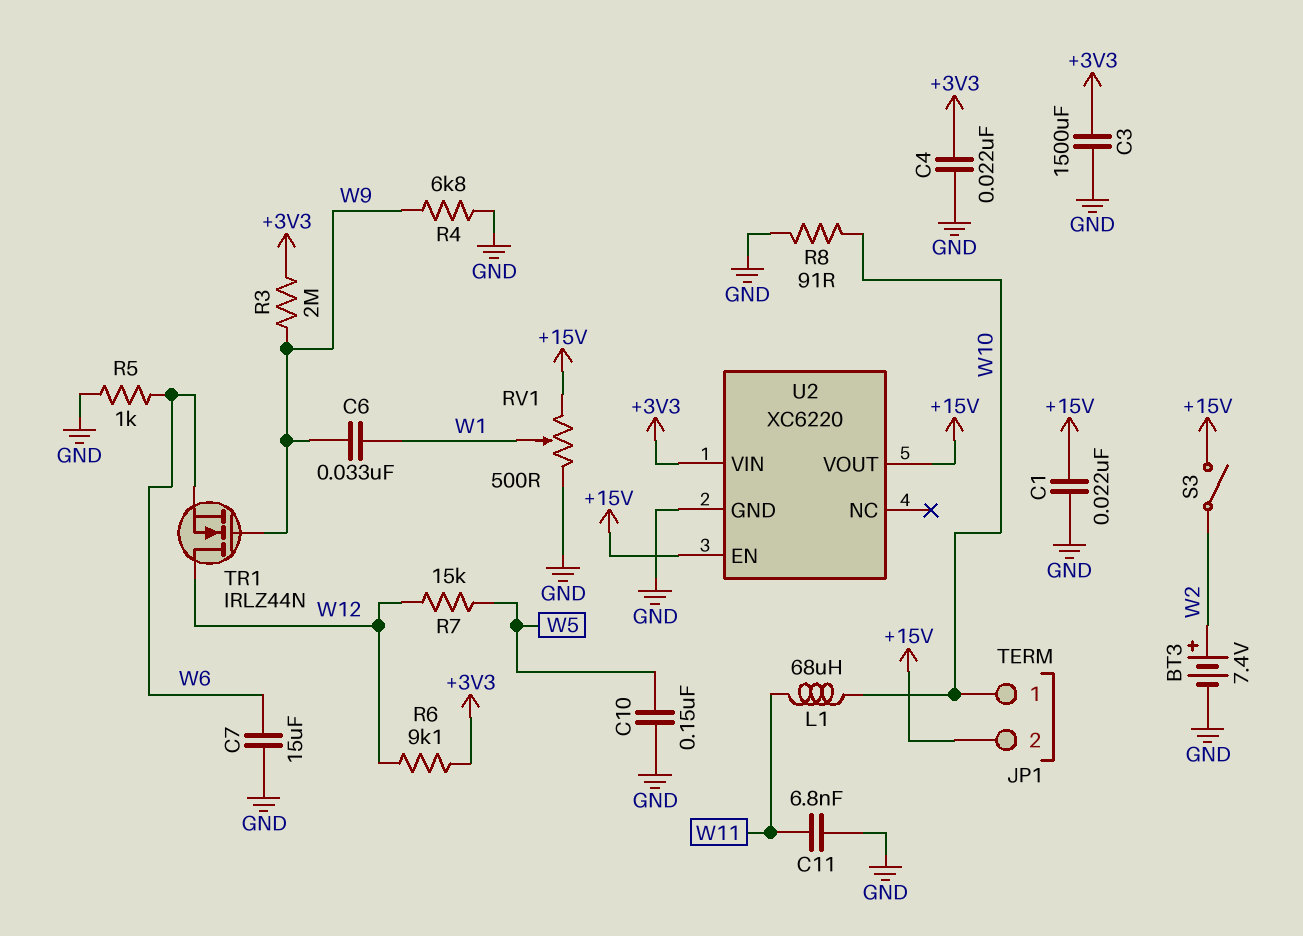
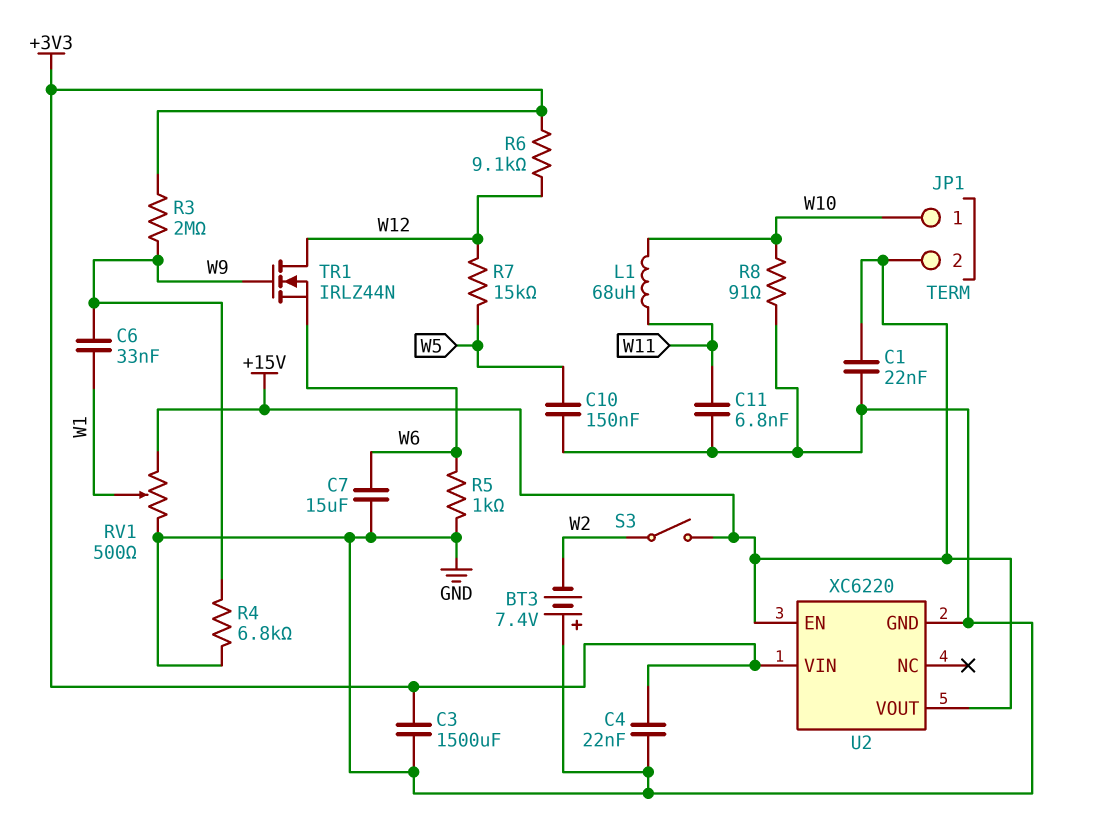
BT3: 7.4V (plus W2, minus GND) -> 7.4V (plus GND, minus W2)

